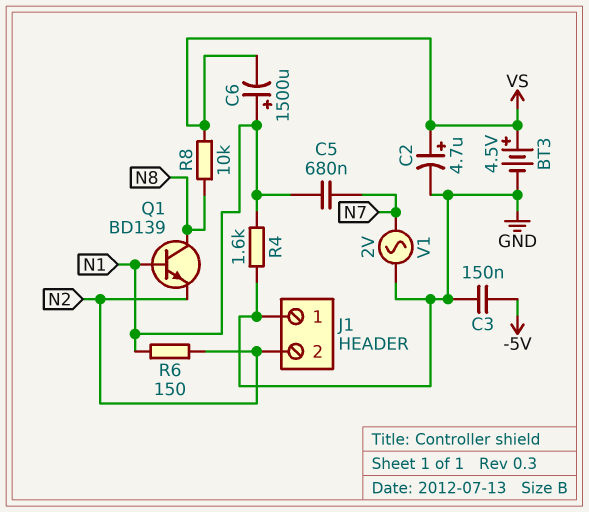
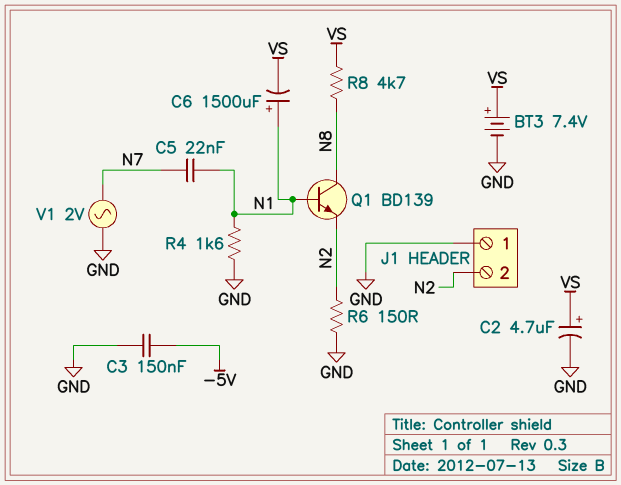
BT3: 4.5V (plus VS, minus GND) -> 7.4V (plus VS, minus GND)
C5: 680nF (N1, N7) -> 22nF (N1, N7)
R6: 150 (N1, N2) -> 150 (GND, N2)
R8: 10k (N8, VS) -> 4.7k (N8, VS)

